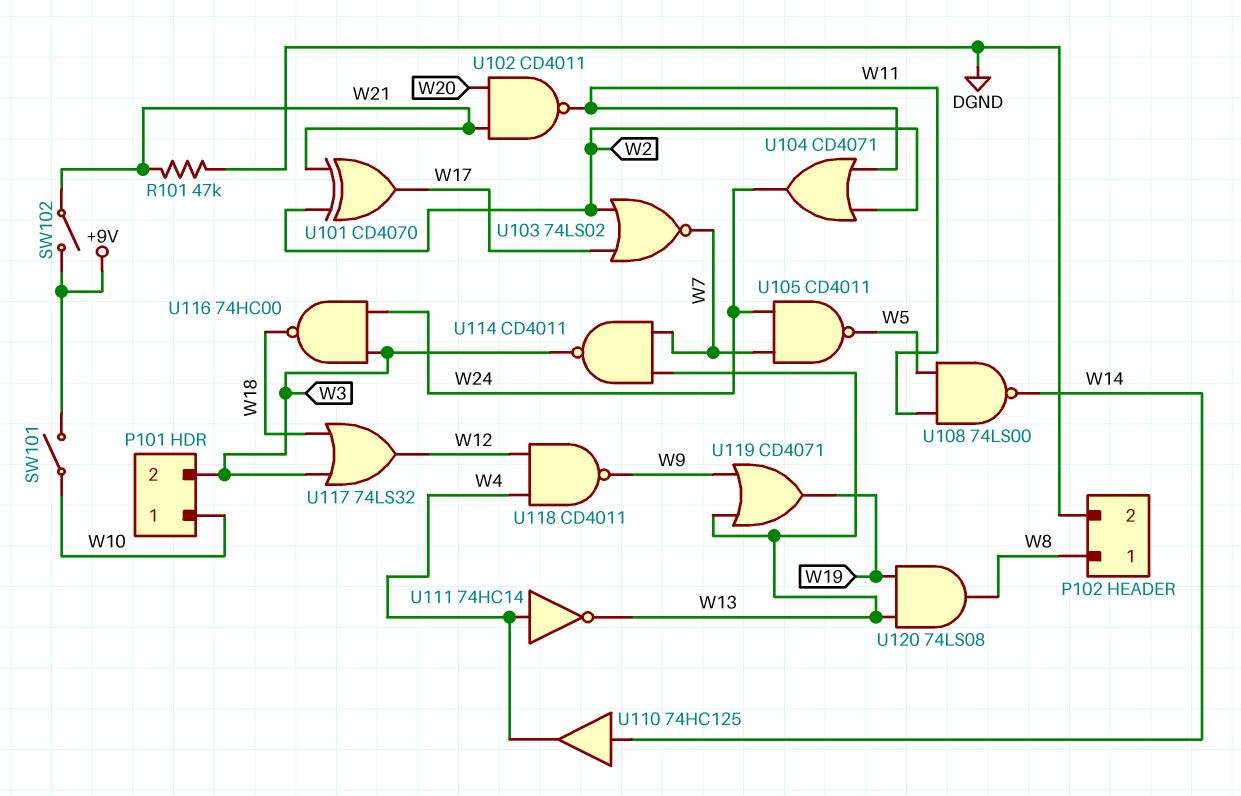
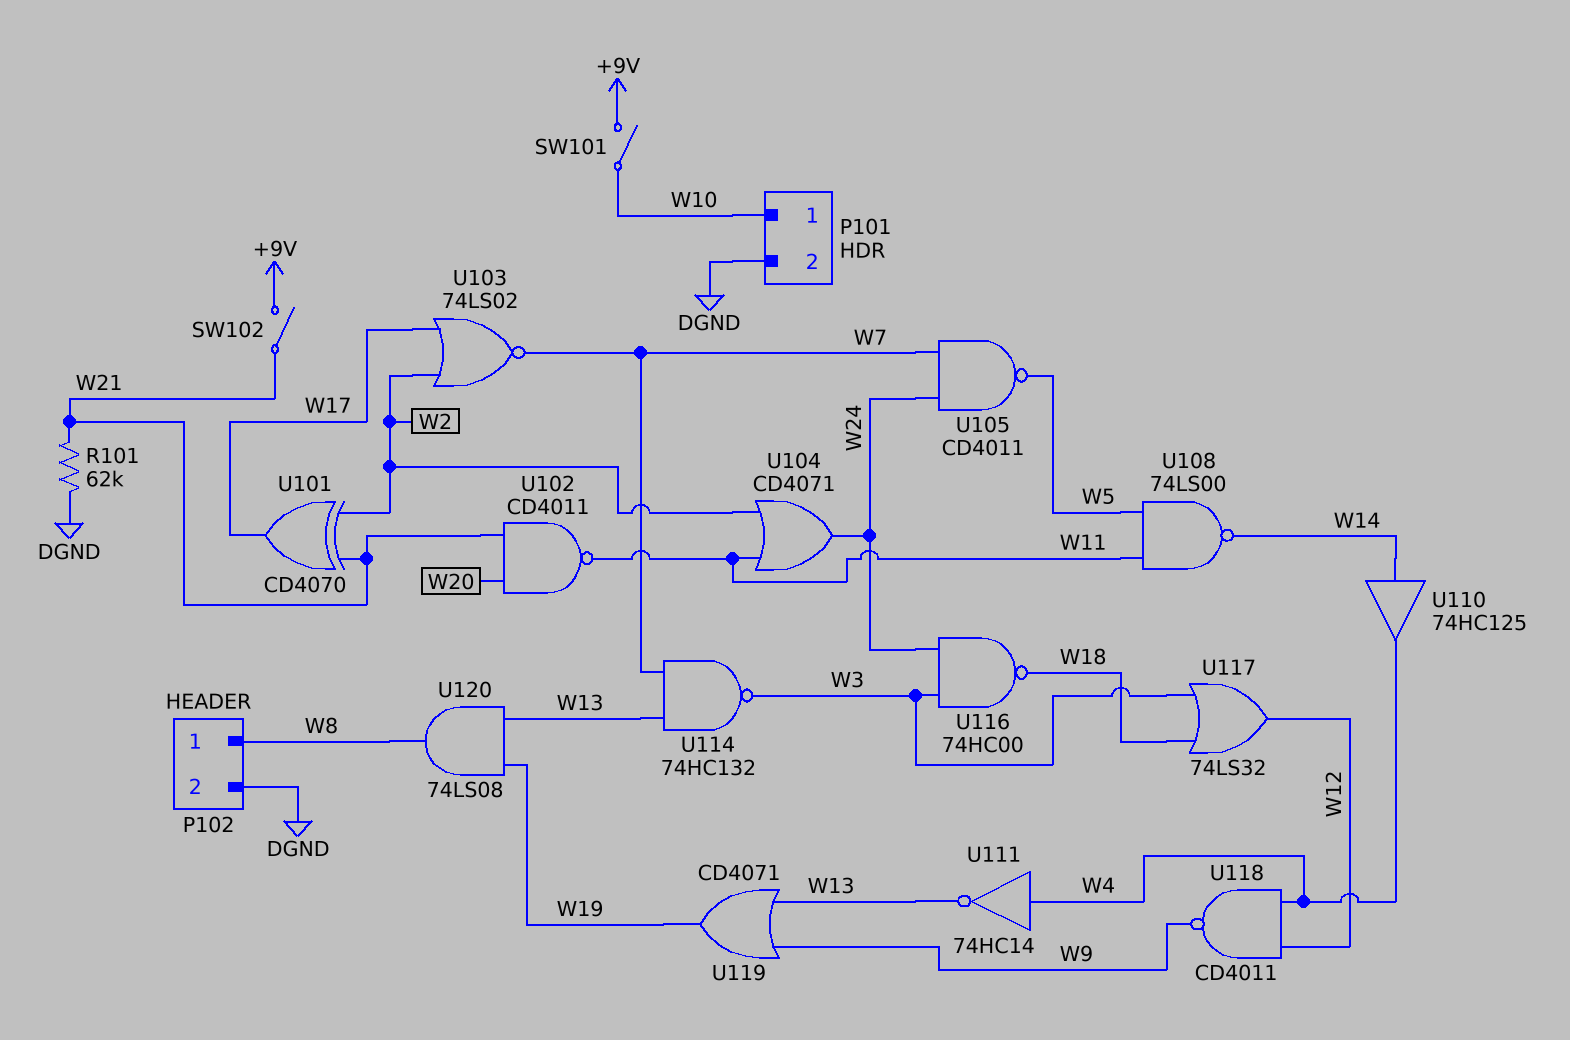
P101 pin 2: W3 -> DGND
R101: 47k (DGND, W21) -> 62k (DGND, W21)
U114: NAND CD4011 (in W7, in W13, out W3) -> NAND 74HC132 (in W7, in W13, out W3)

